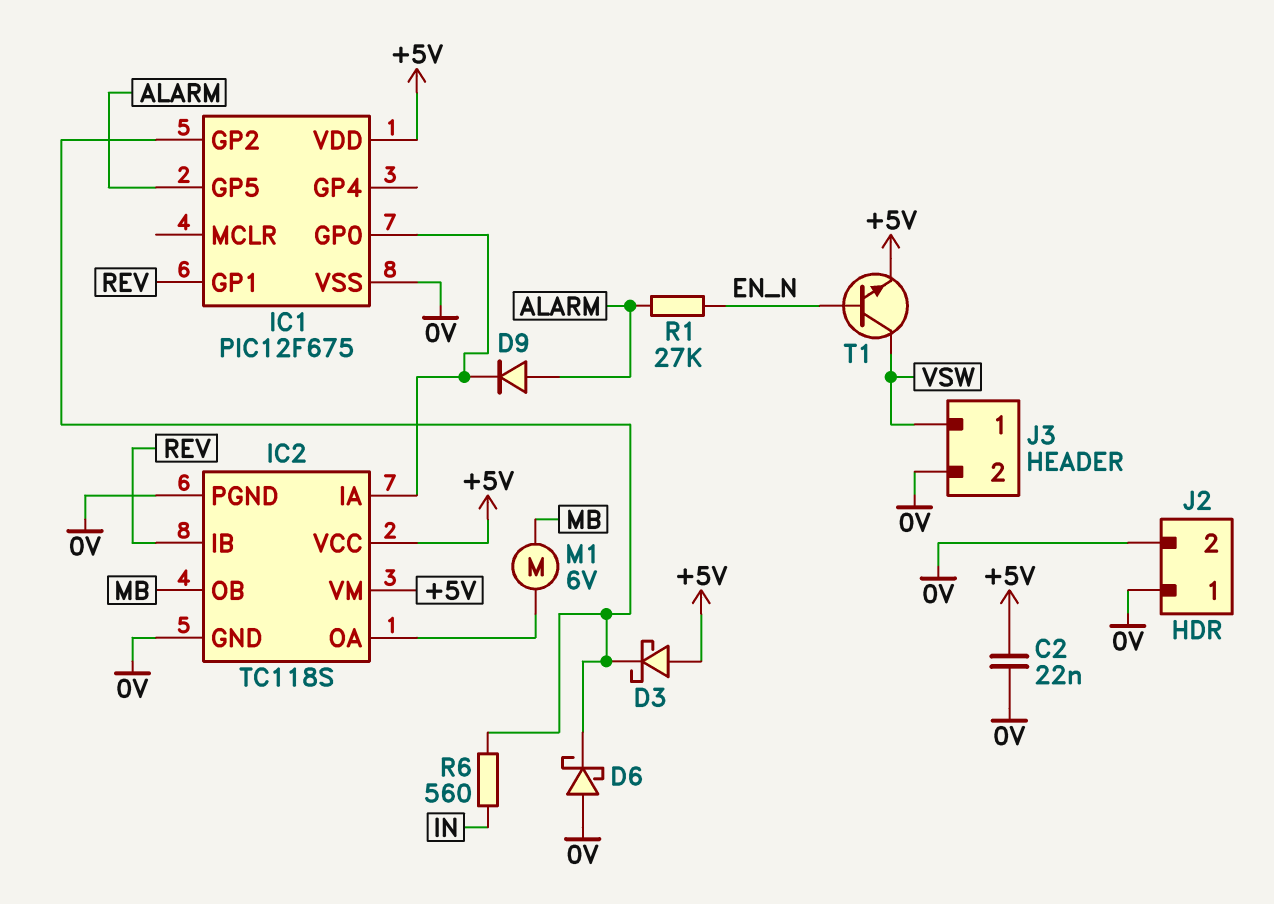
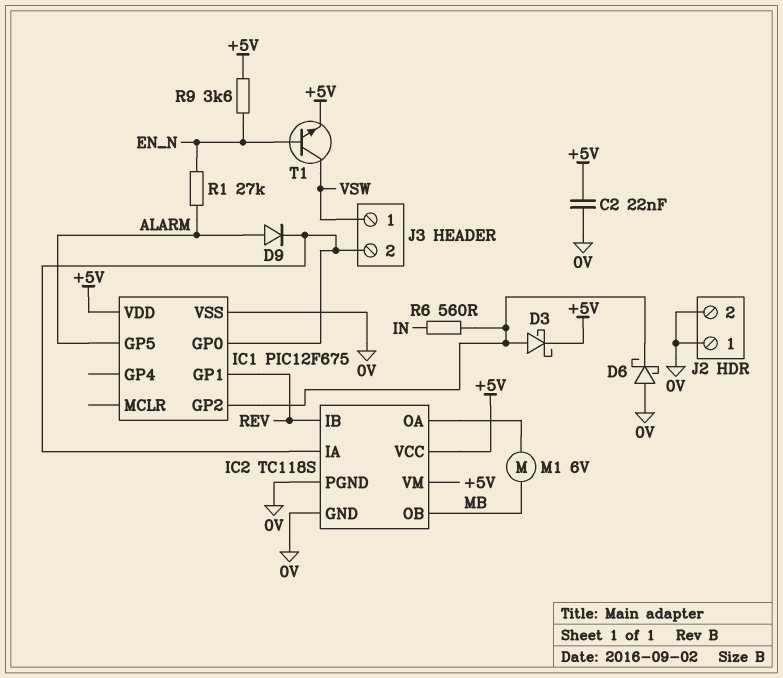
D3: schottky (A +5V, K IC1/GP2) -> schottky (A IC1/GP2, K +5V)
J3 pin 2: 0V -> IC1/GP0
R9: none -> 3.6k (+5V, EN_N)

